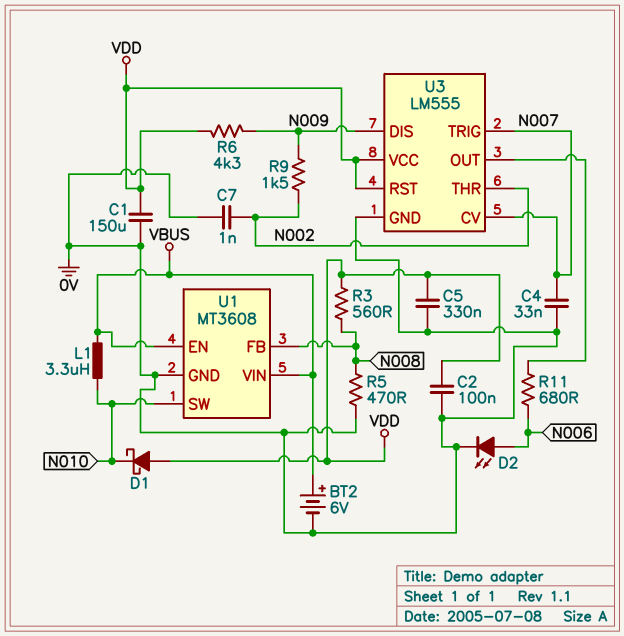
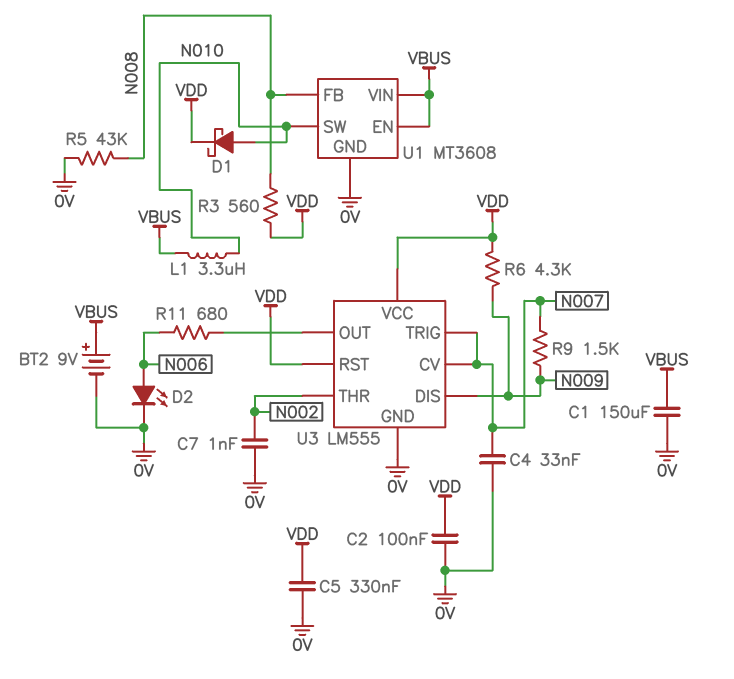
BT2: 6V (plus VBUS, minus 0V) -> 9V (plus VBUS, minus 0V)
C1: 150uF (0V, VDD) -> 150uF (0V, VBUS)
D1: schottky (A VDD, K N010) -> schottky (A N010, K VDD)
R5: 470 (0V, N008) -> 43k (0V, N008)
R9: 1.5k (N002, N009) -> 1.5k (N007, N009)

